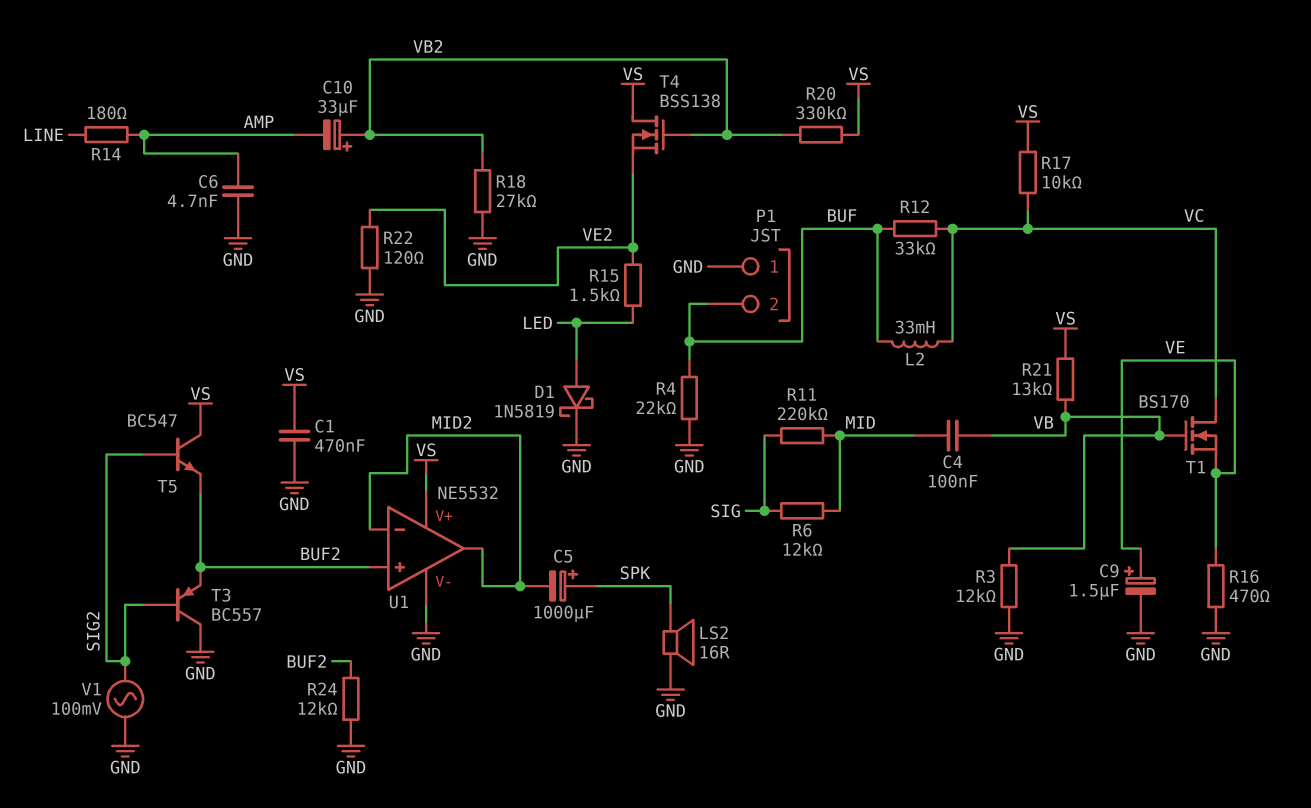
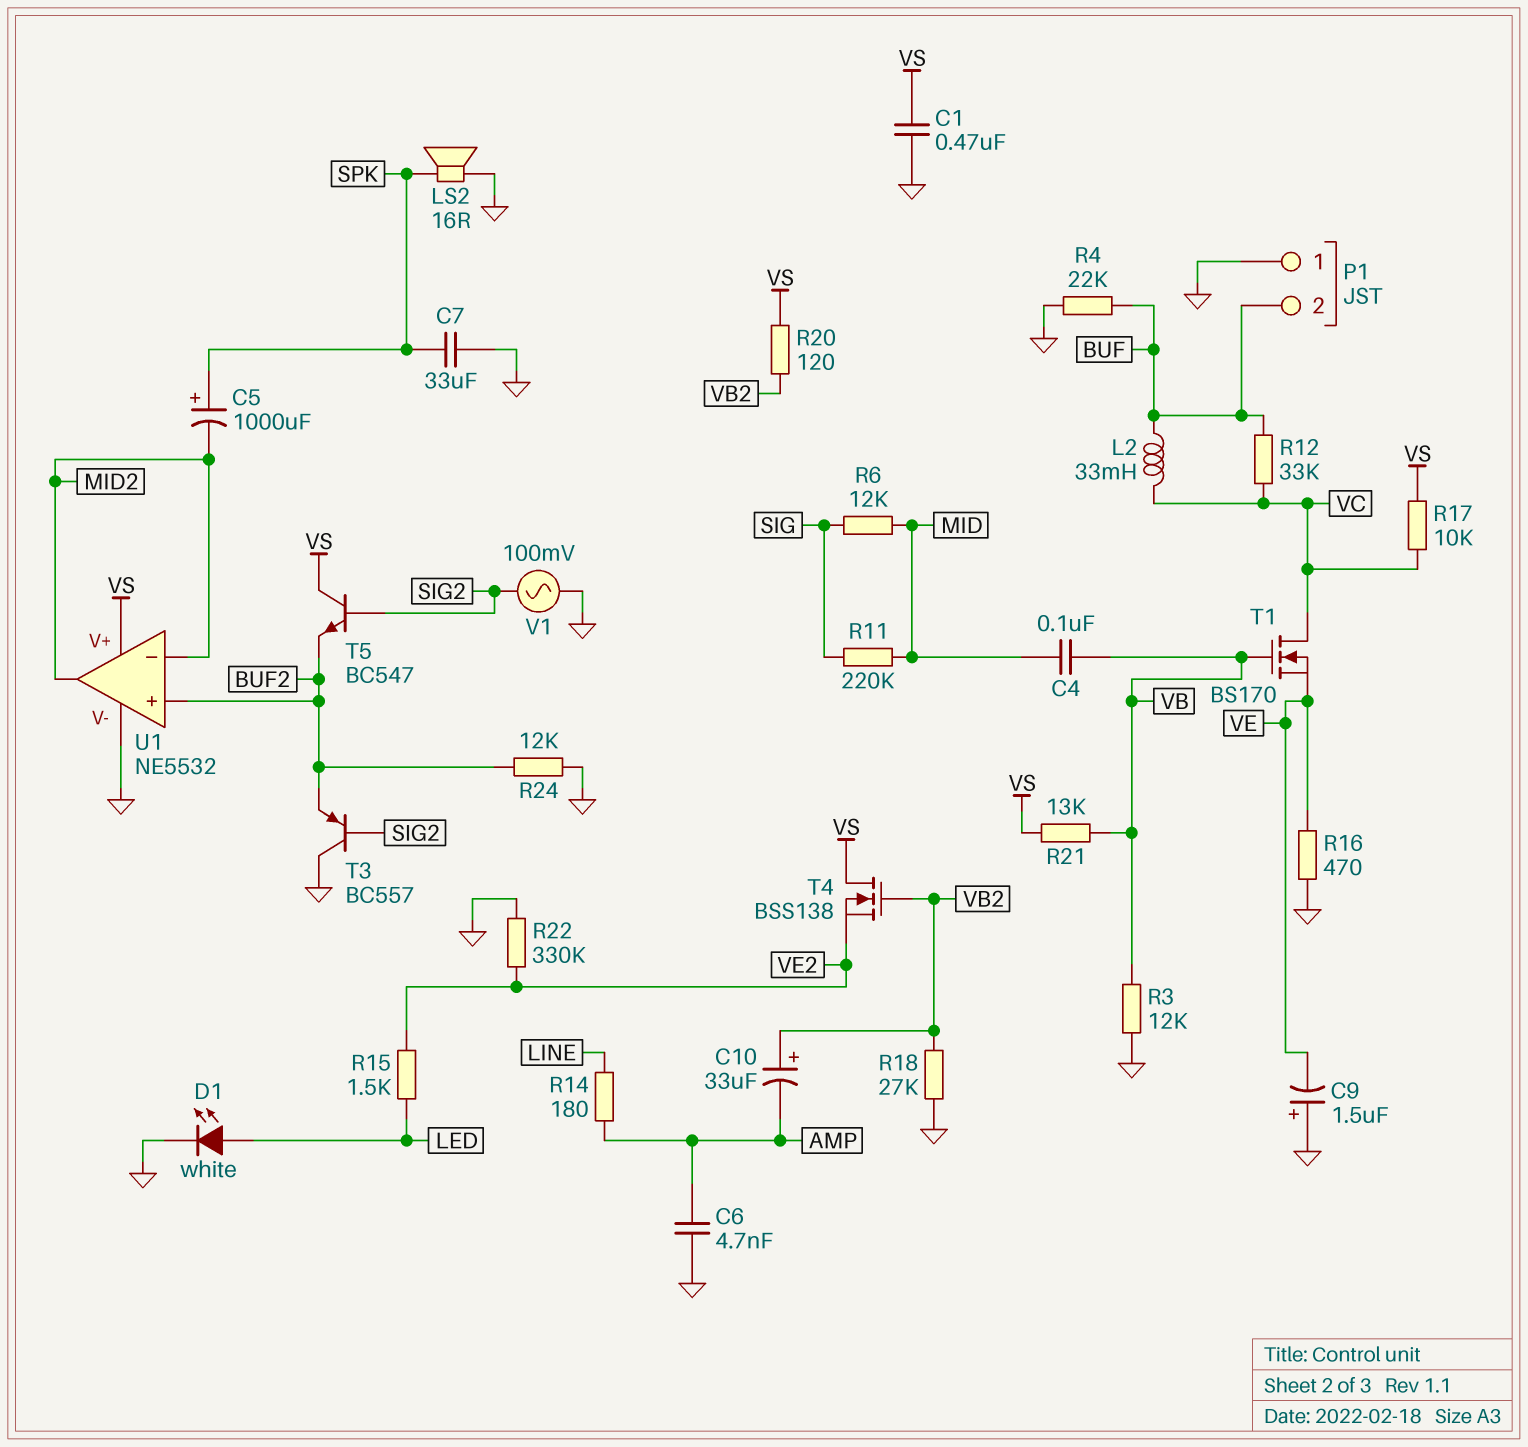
C7: none -> 33uF (GND, SPK)
C9: 1.5uF (plus VE, minus GND) -> 1.5uF (plus GND, minus VE)
D1: schottky 1N5819 (A LED, K GND) -> LED white (A LED, K GND)
R20: 330k (VB2, VS) -> 120 (VB2, VS)
R22: 120 (GND, VE2) -> 330k (GND, VE2)

